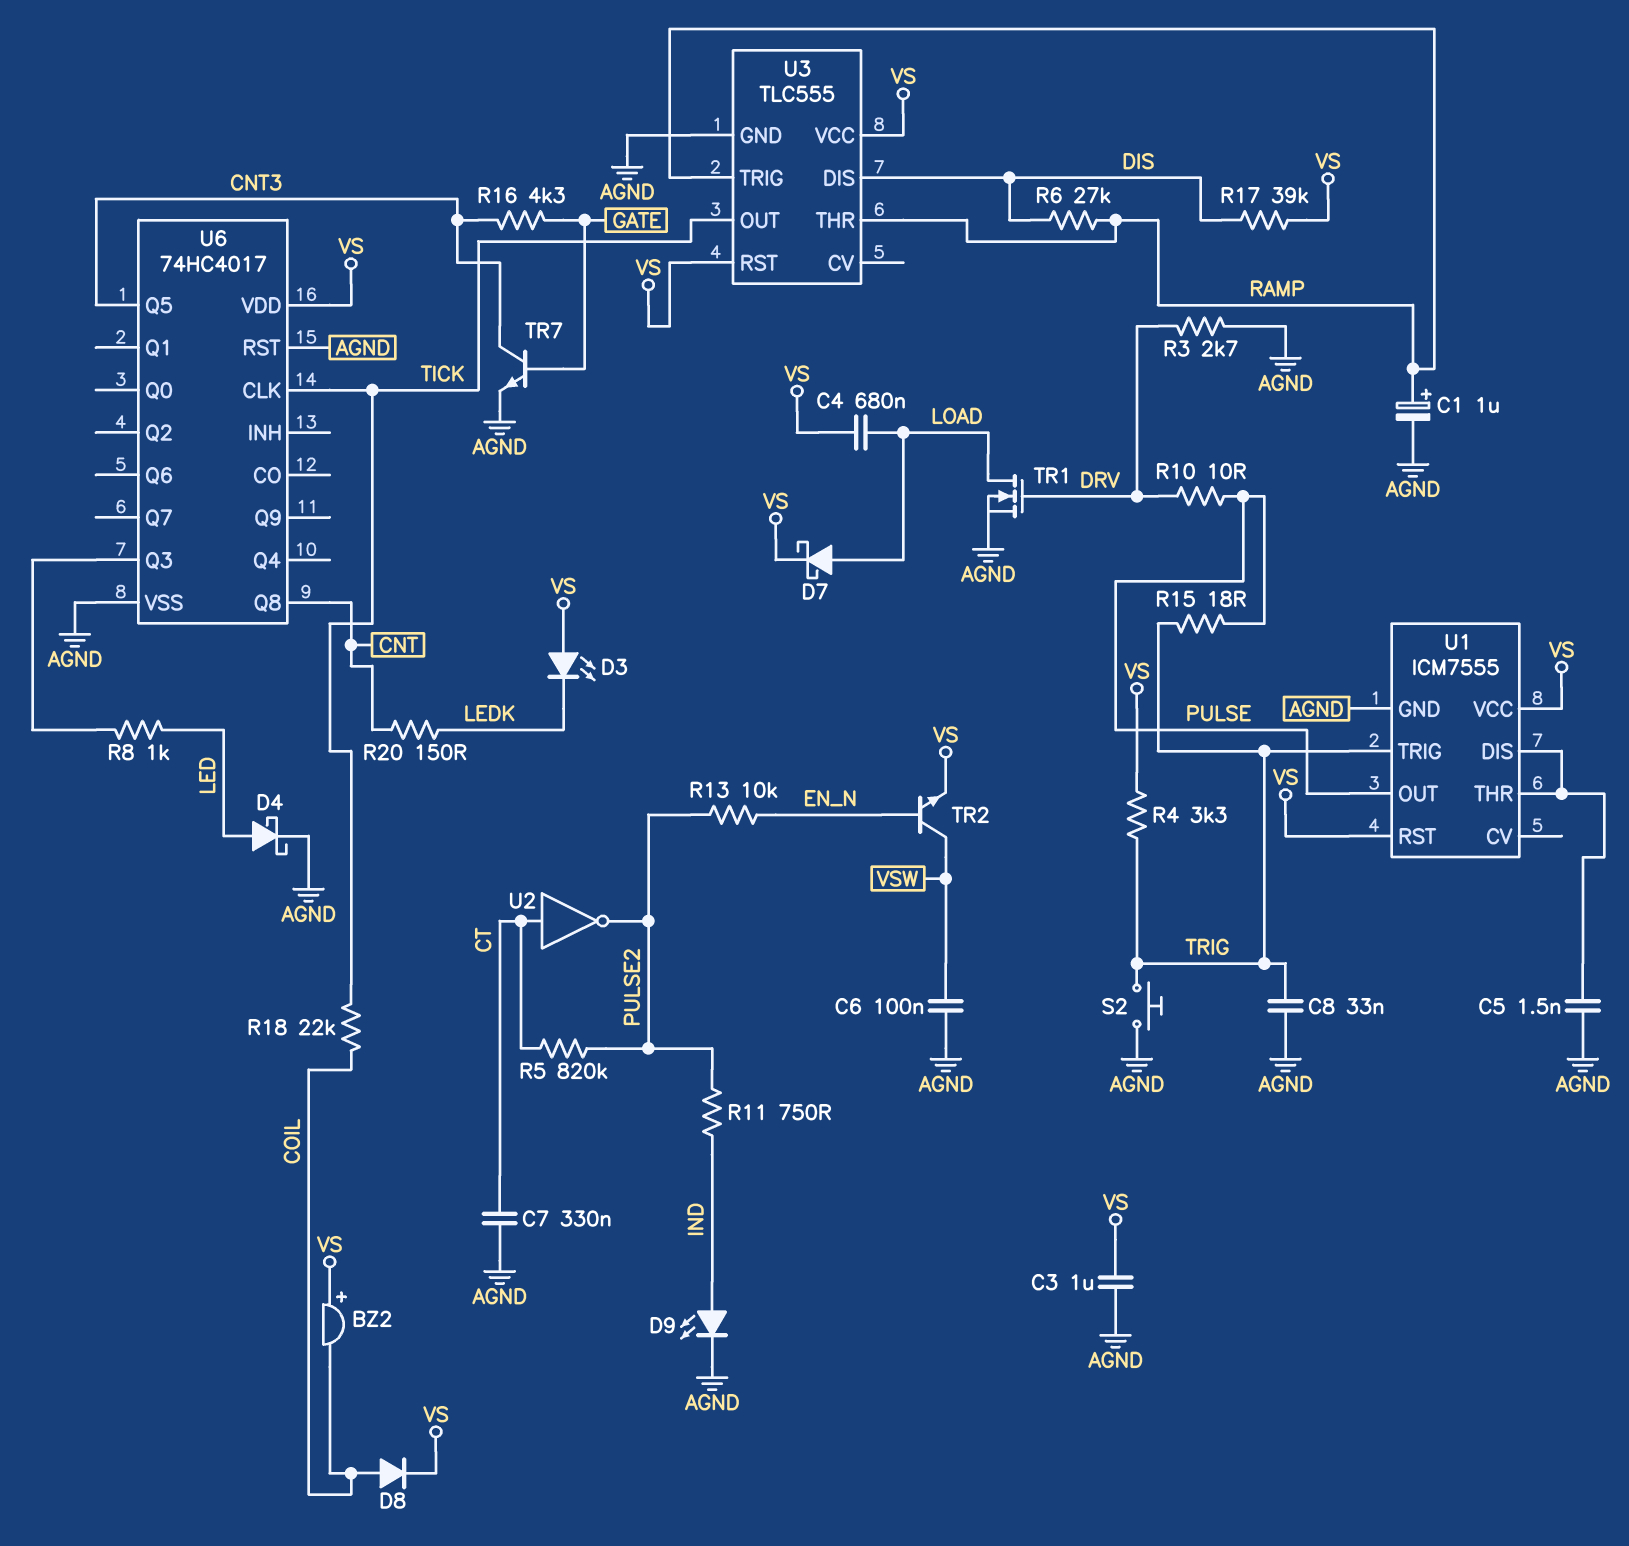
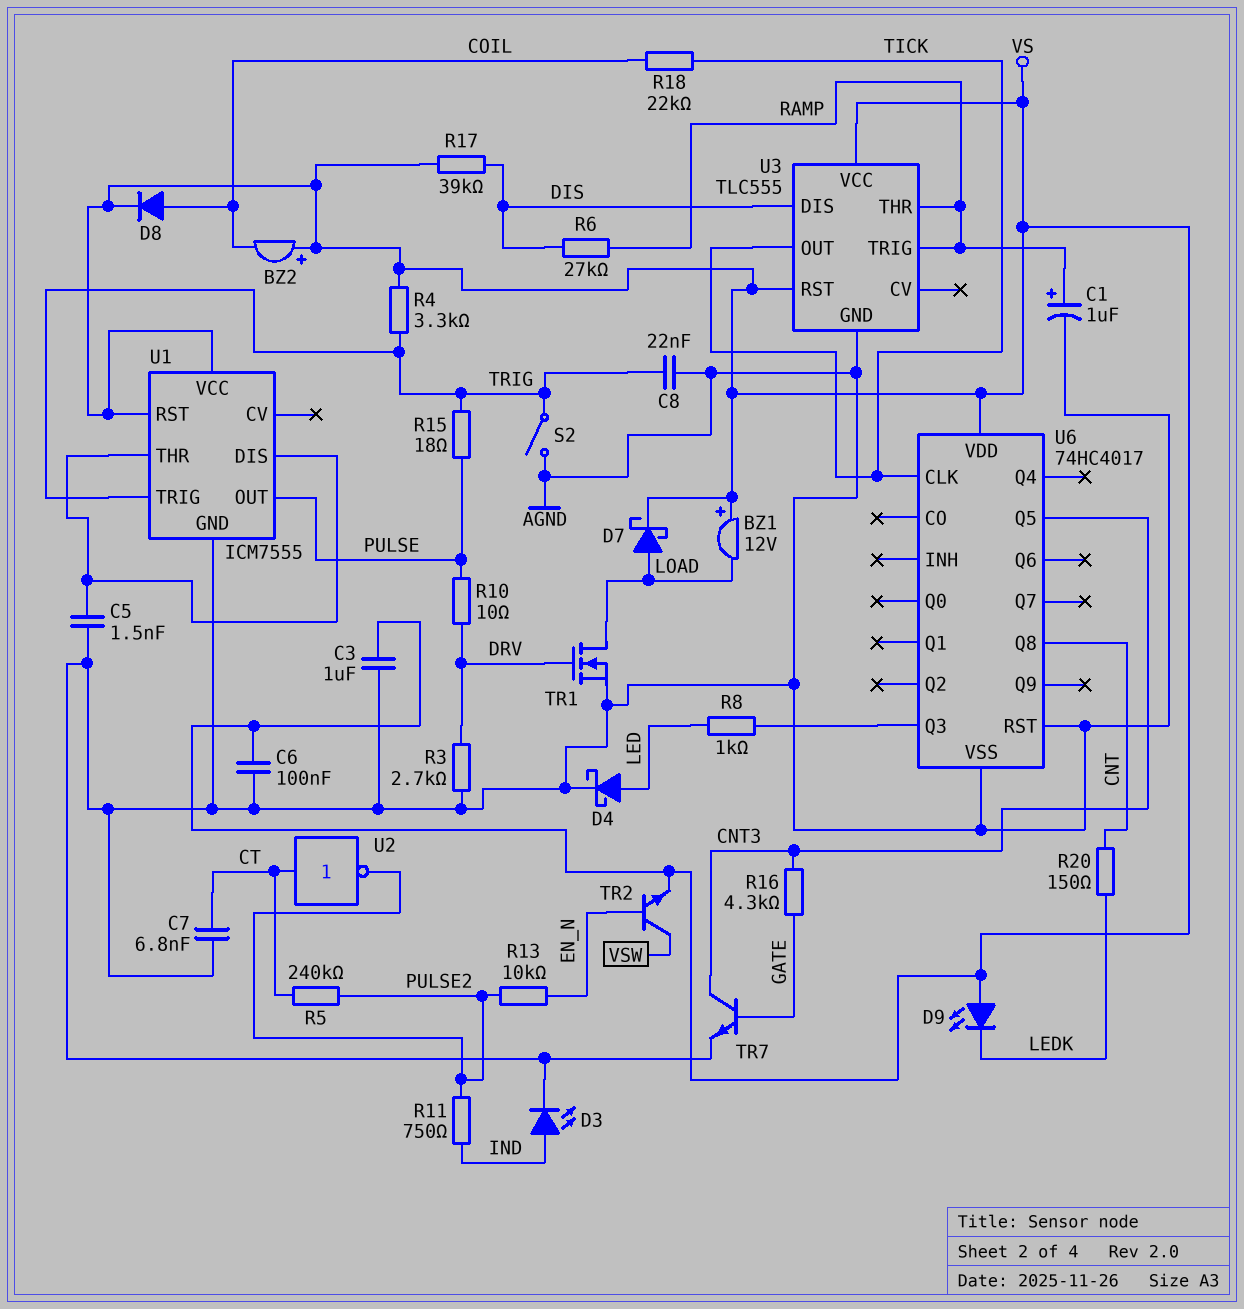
BZ1: none -> buzzer 12V (plus VS, minus LOAD)
C4: 680nF (LOAD, VS) -> none
C6: 100nF (AGND, VSW) -> 100nF (AGND, VS)
C7: 330nF (AGND, CT) -> 6.8nF (AGND, CT)
C8: 33nF (AGND, TRIG) -> 22nF (AGND, TRIG)
D3: LED (A VS, K LEDK) -> LED (A IND, K AGND)
D9: LED (A IND, K AGND) -> LED (A VS, K LEDK)
R5: 820k (CT, PULSE2) -> 240k (CT, PULSE2)
S2: button (AGND, TRIG) -> switch (AGND, TRIG)

